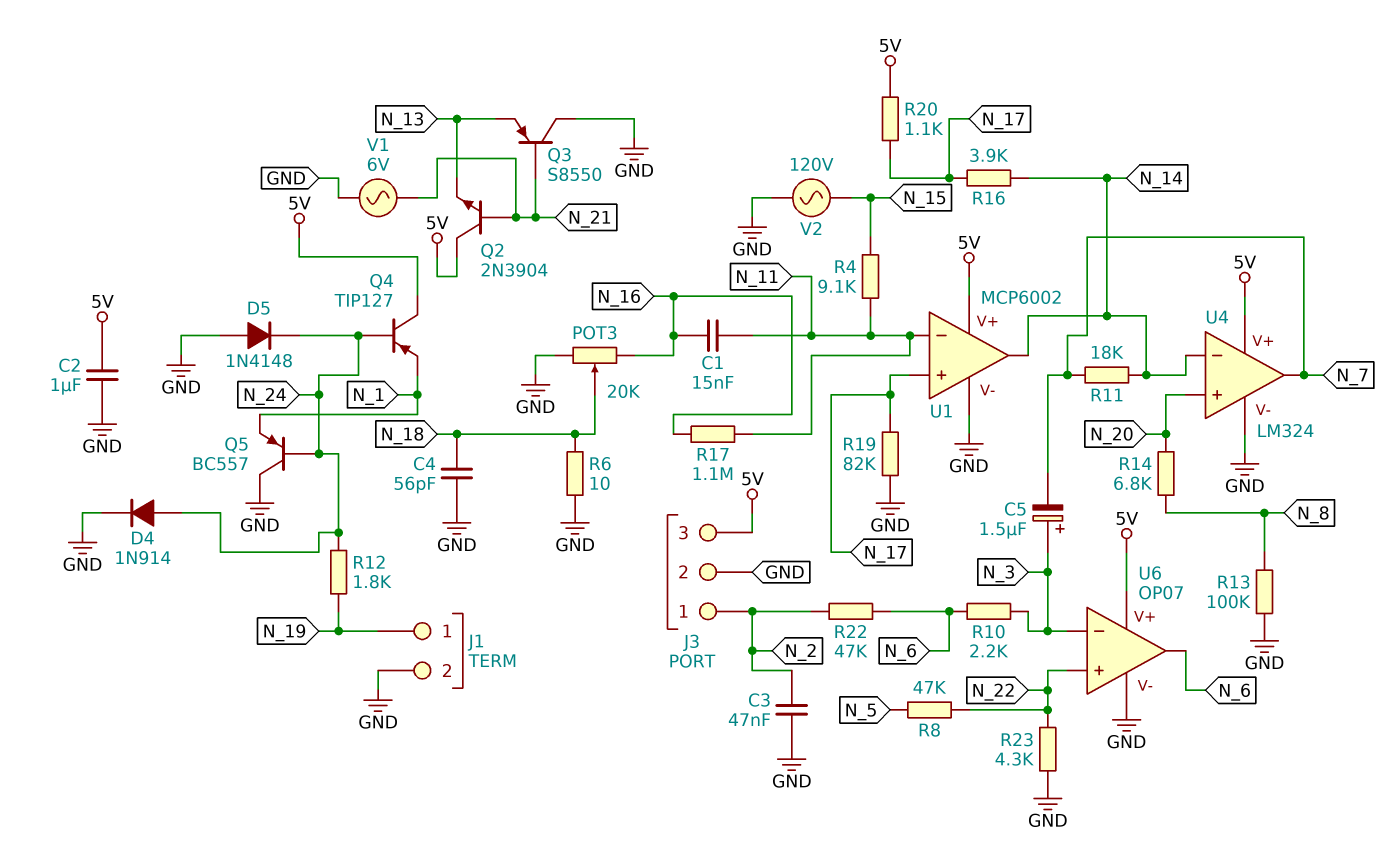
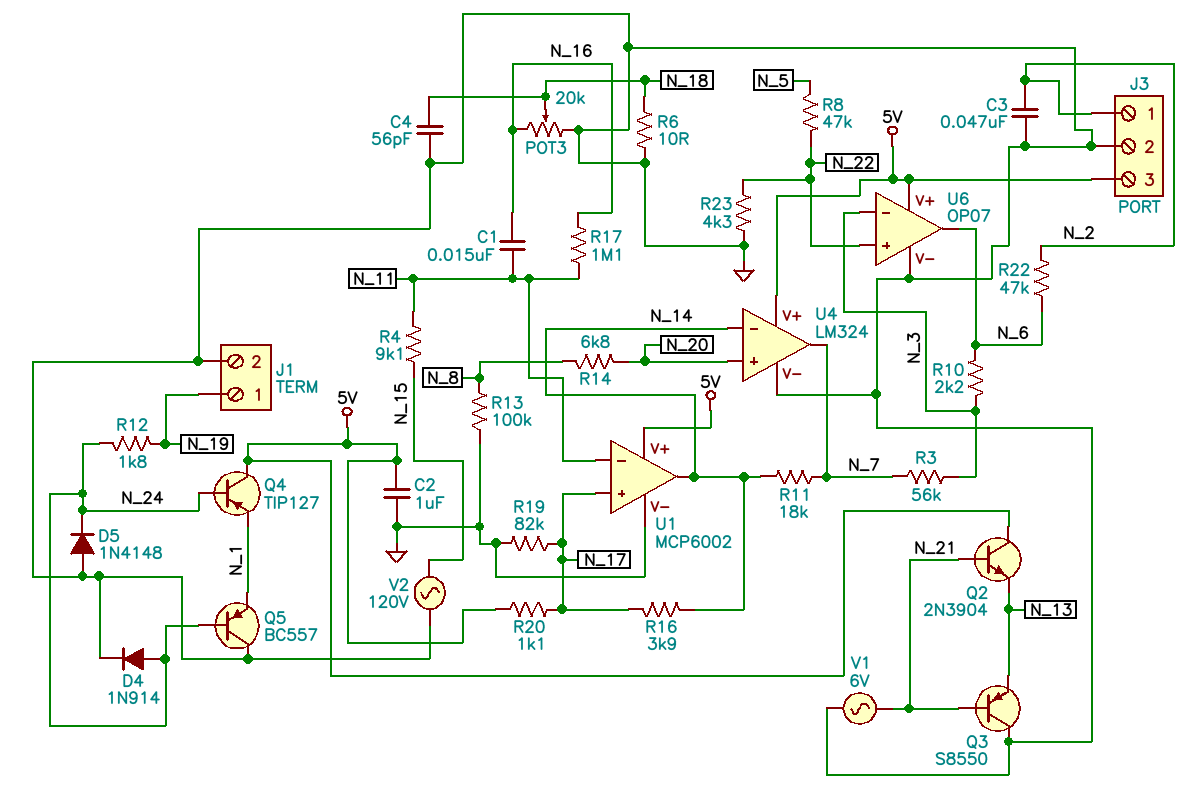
C5: 1.5uF (plus N_3, minus N_7) -> none
R3: none -> 56k (N_3, N_7)

